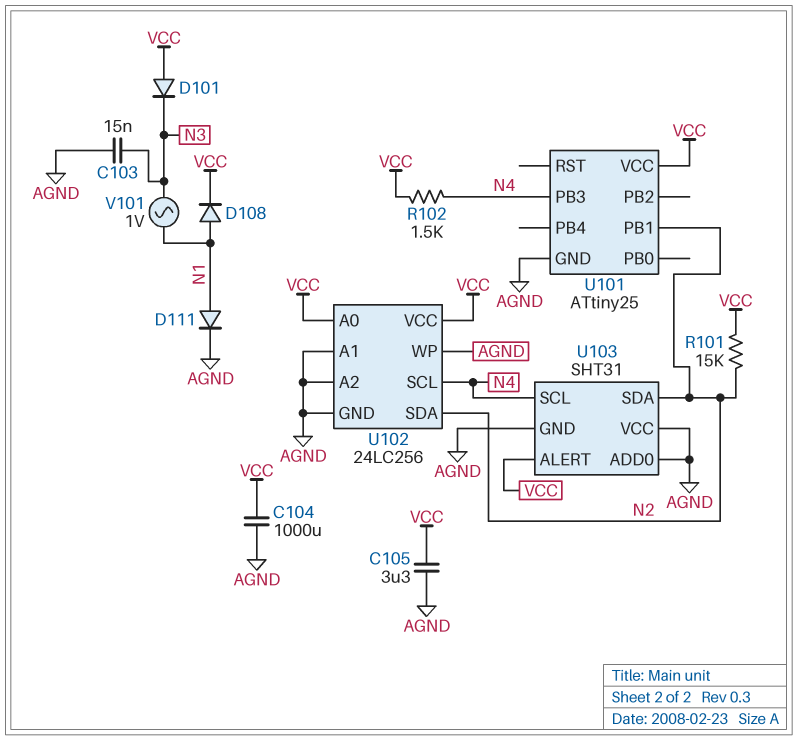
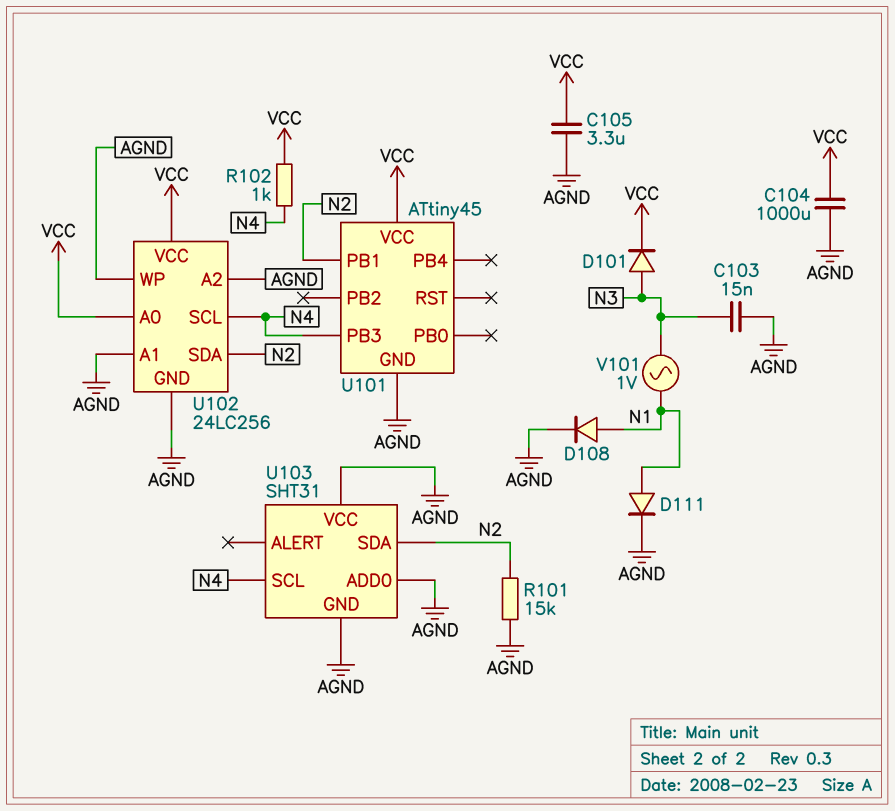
D101: diode (A VCC, K N3) -> diode (A N3, K VCC)
D108: diode (A N1, K VCC) -> diode (A N1, K AGND)
R101: 15k (N2, VCC) -> 15k (AGND, N2)
R102: 1.5k (N4, VCC) -> 1k (N4, VCC)
U101: ATtiny25 -> ATtiny45
U103 pin ALERT: VCC -> none

